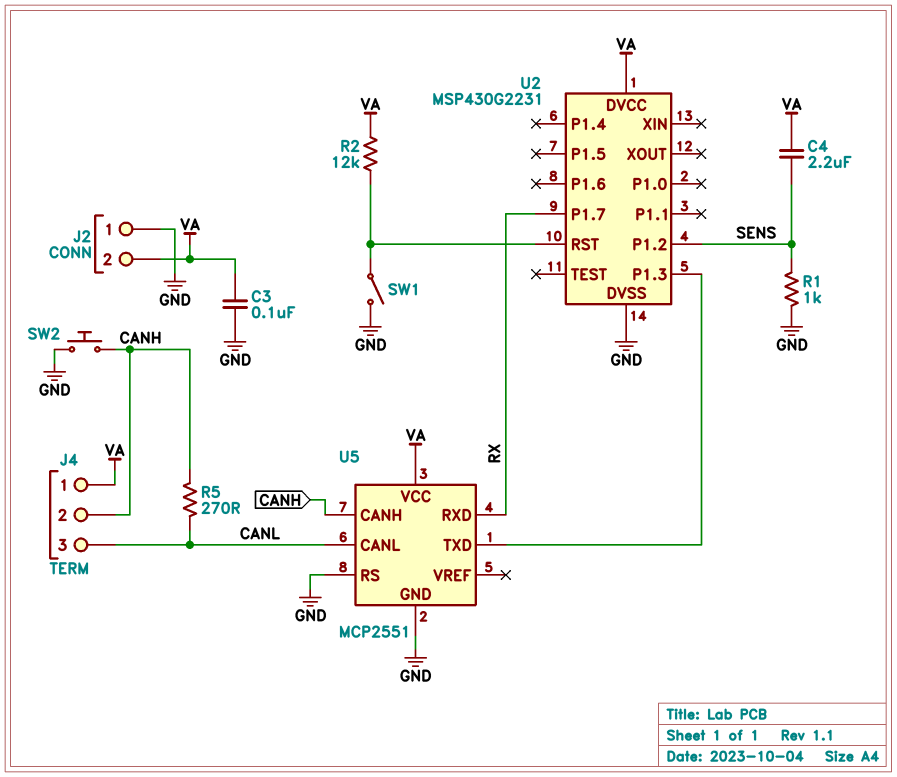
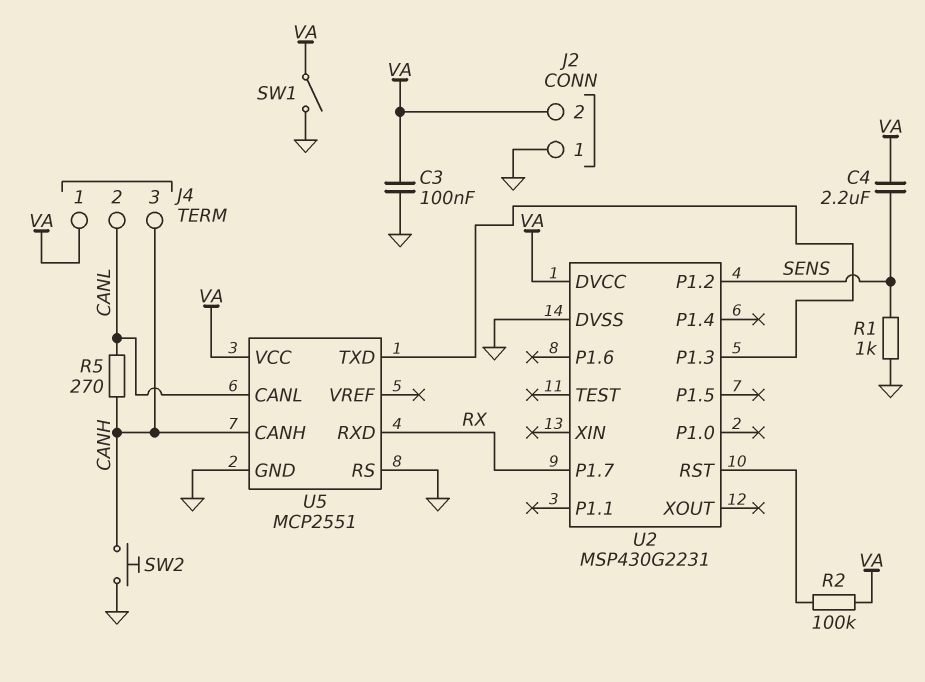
J4 pin 2: CANH -> CANL
J4 pin 3: CANL -> CANH
R2: 12k (U2/RST, VA) -> 100k (U2/RST, VA)
SW1: switch (GND, U2/RST) -> switch (GND, VA)

